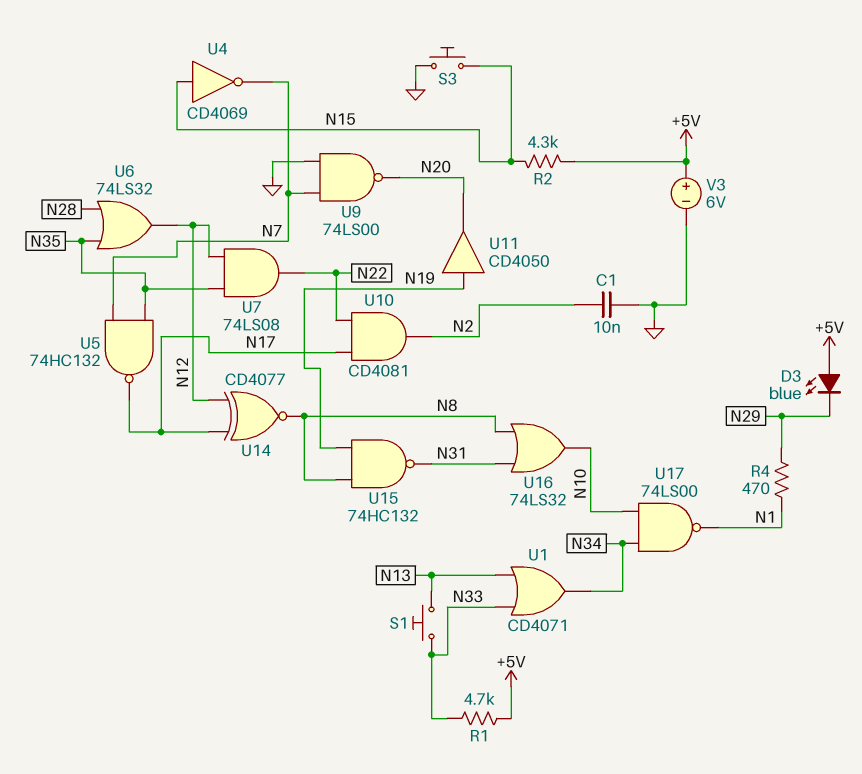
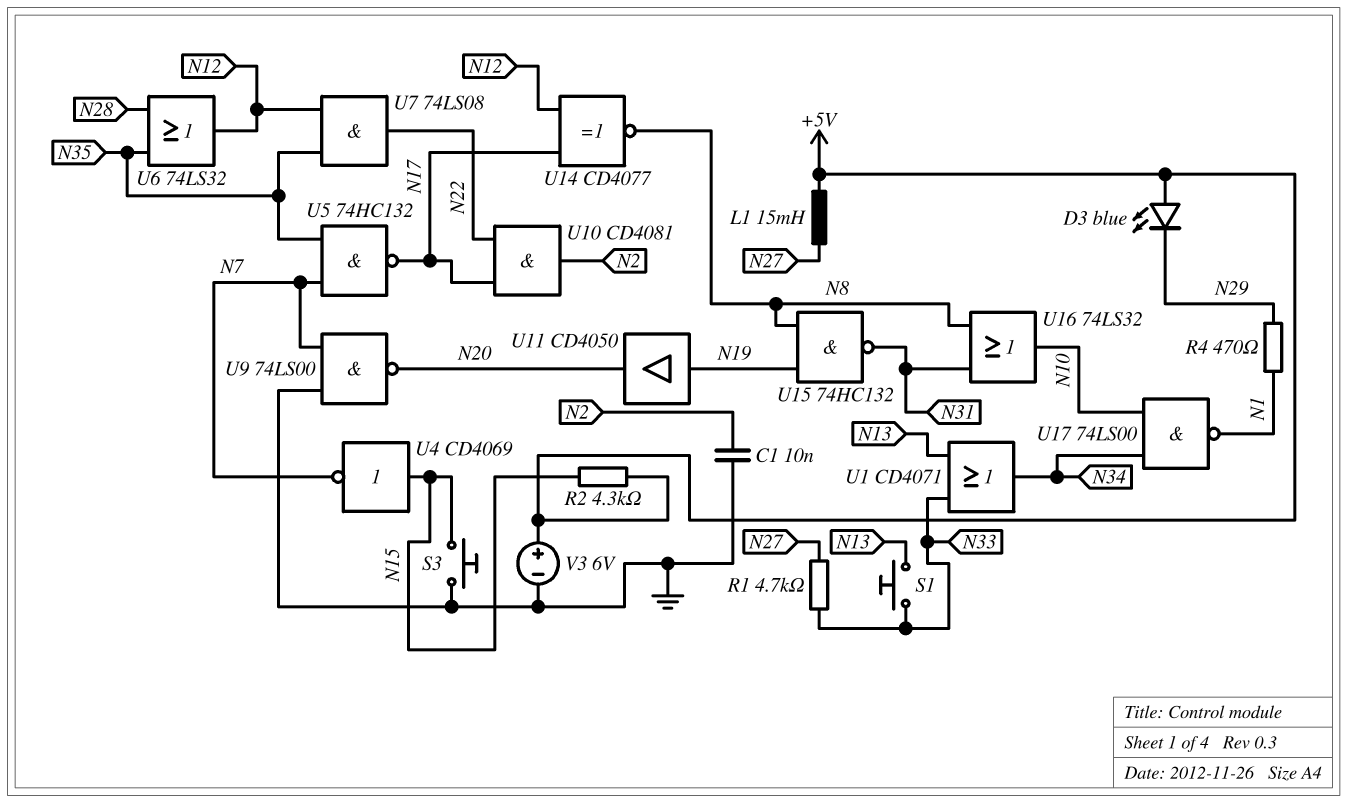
L1: none -> 15mH (+5V, N27)
R1: 4.7k (+5V, N33) -> 4.7k (N27, N33)

